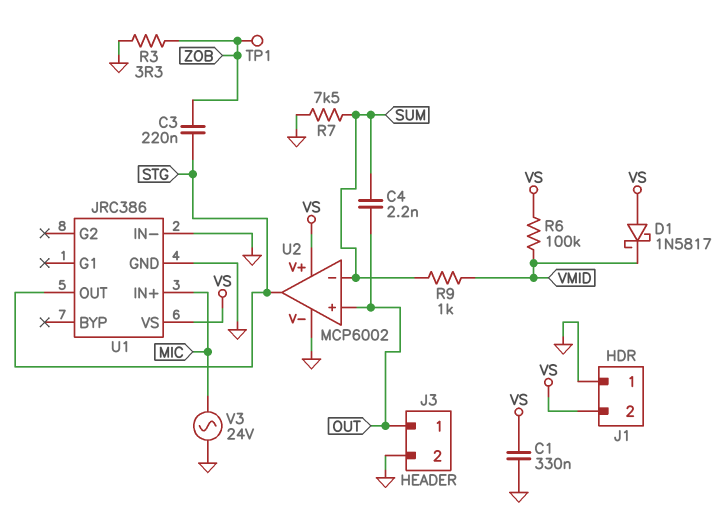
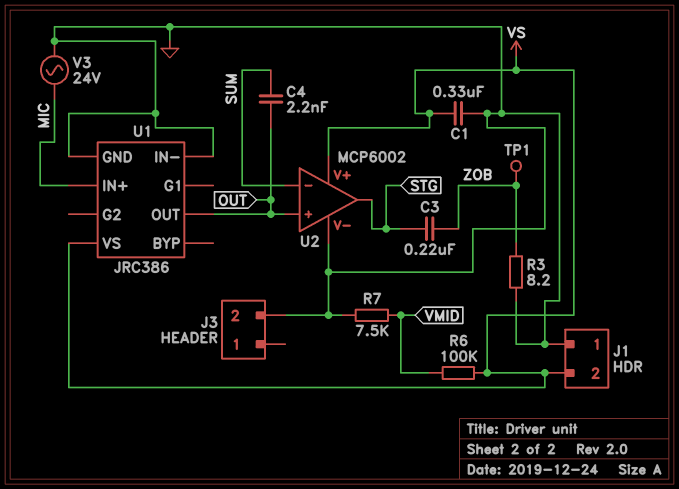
D1: schottky 1N5817 (A VS, K VMID) -> none
J3 pin 1: OUT -> none
R3: 3.3 (GND, ZOB) -> 8.2 (GND, ZOB)
R7: 7.5k (GND, SUM) -> 7.5k (GND, VMID)
R9: 1k (SUM, VMID) -> none
U1 pin OUT: STG -> OUT

